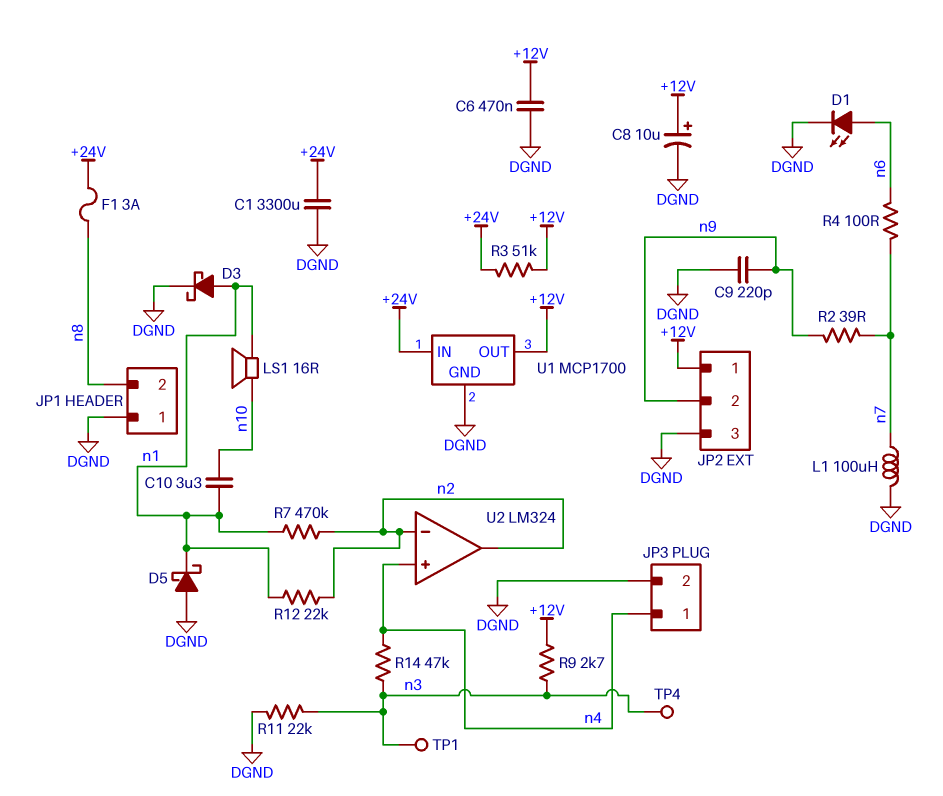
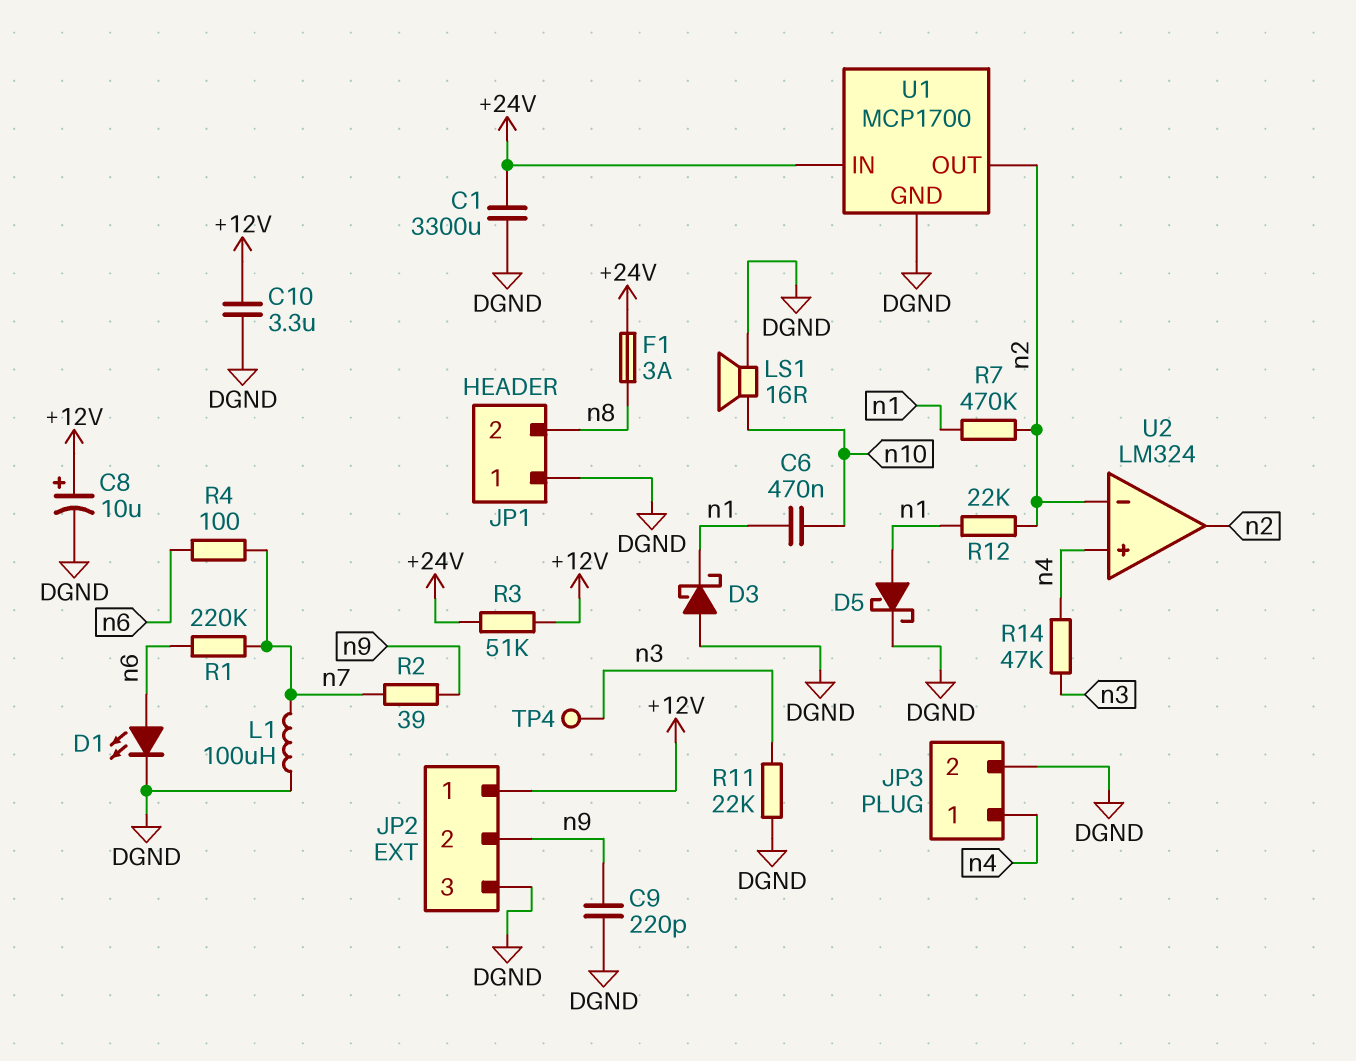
C6: 470nF (+12V, DGND) -> 470nF (n1, n10)
C10: 3.3uF (n1, n10) -> 3.3uF (+12V, DGND)
D3: schottky (A n1, K DGND) -> schottky (A DGND, K n1)
D5: schottky (A DGND, K n1) -> schottky (A n1, K DGND)
LS1: speaker 16R (n1, n10) -> speaker 16R (DGND, n10)
R1: none -> 220k (n6, n7)
R9: 2.7k (+12V, n3) -> none
TP1: test point (n3) -> none
U1 pin OUT: +12V -> n2

